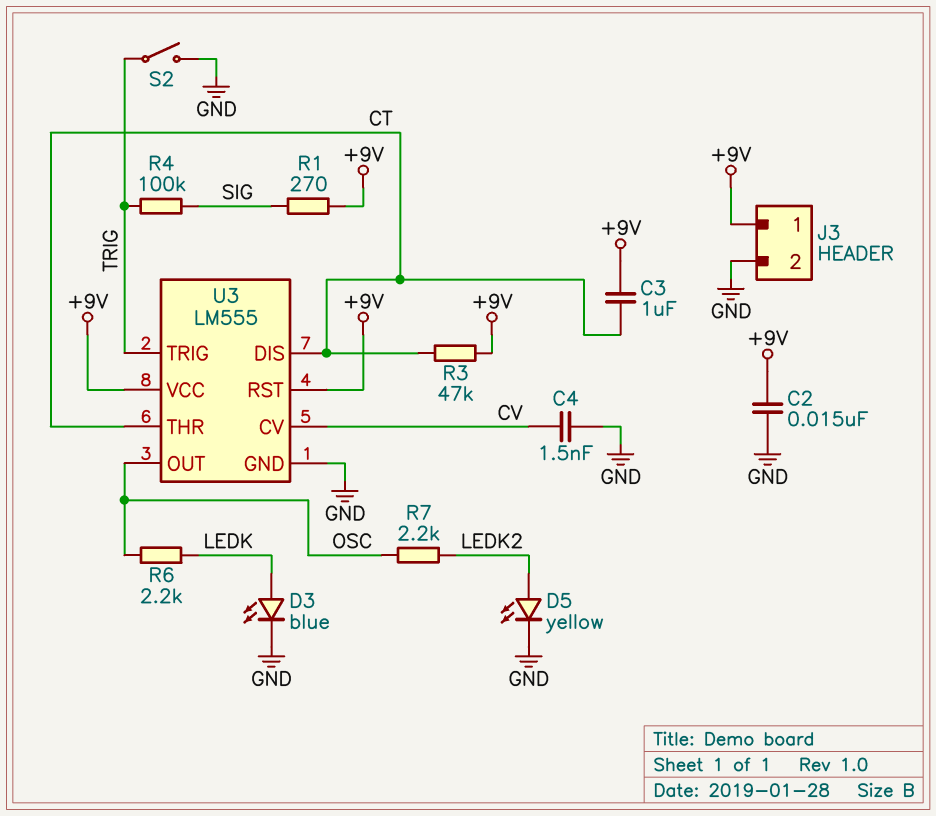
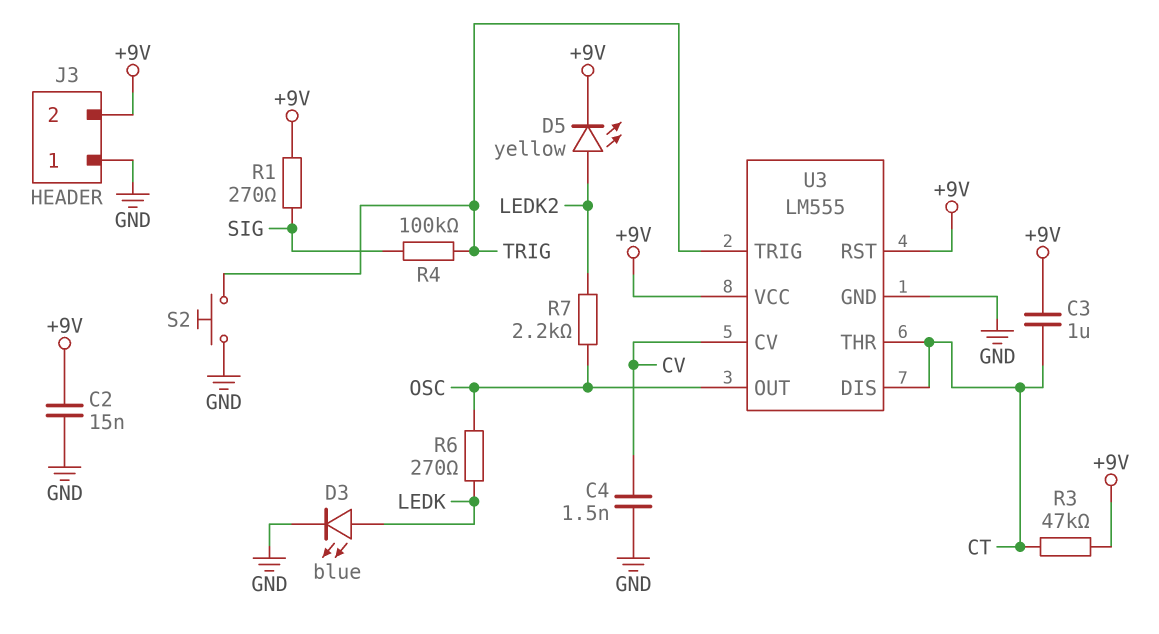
D5: LED yellow (A LEDK2, K GND) -> LED yellow (A LEDK2, K +9V)
J3 pin 1: +9V -> GND
J3 pin 2: GND -> +9V
R6: 2.2k (LEDK, OSC) -> 270 (LEDK, OSC)
S2: switch (GND, TRIG) -> button (GND, TRIG)

